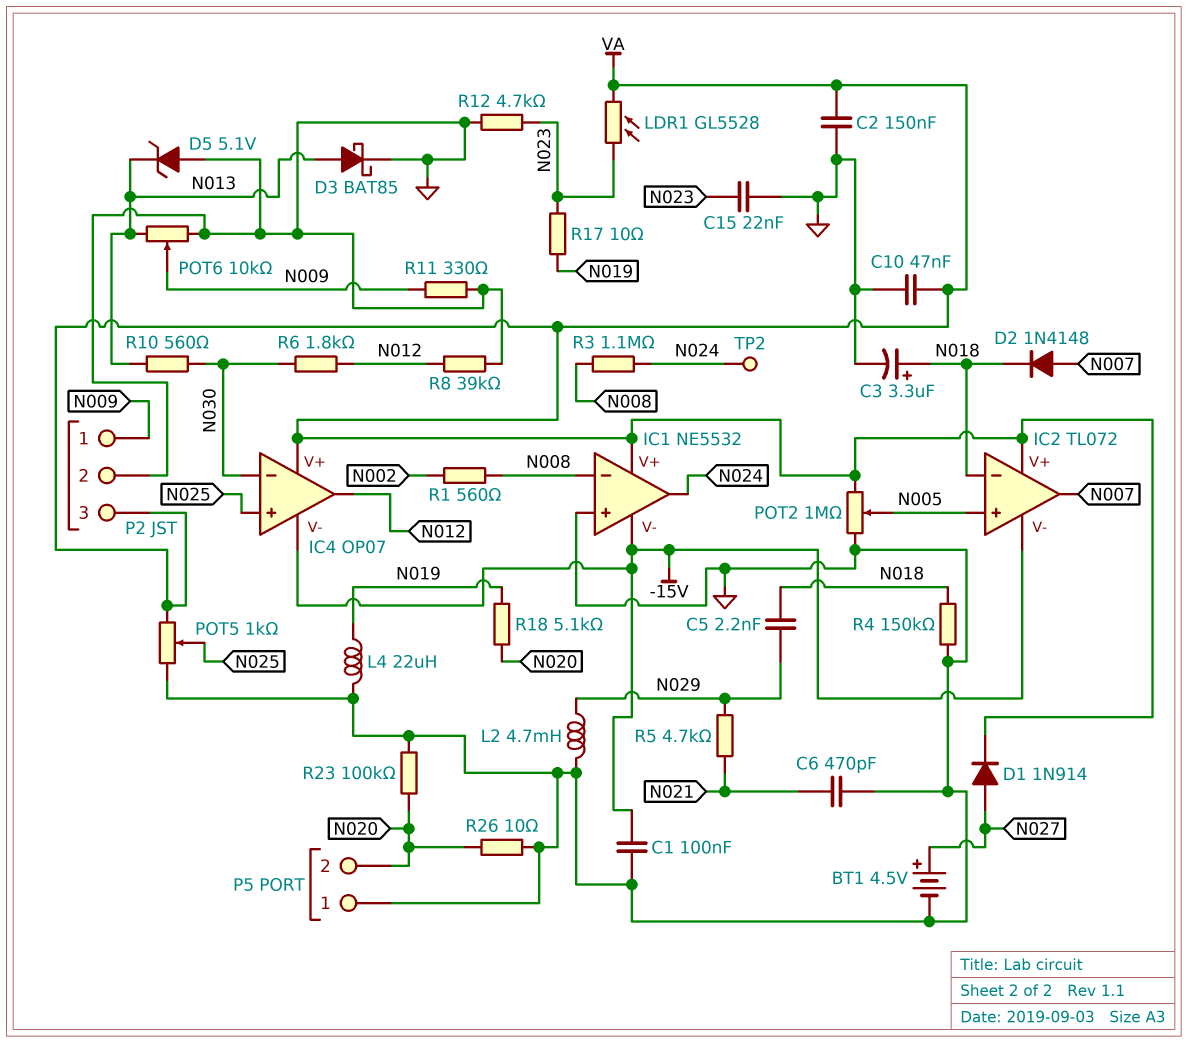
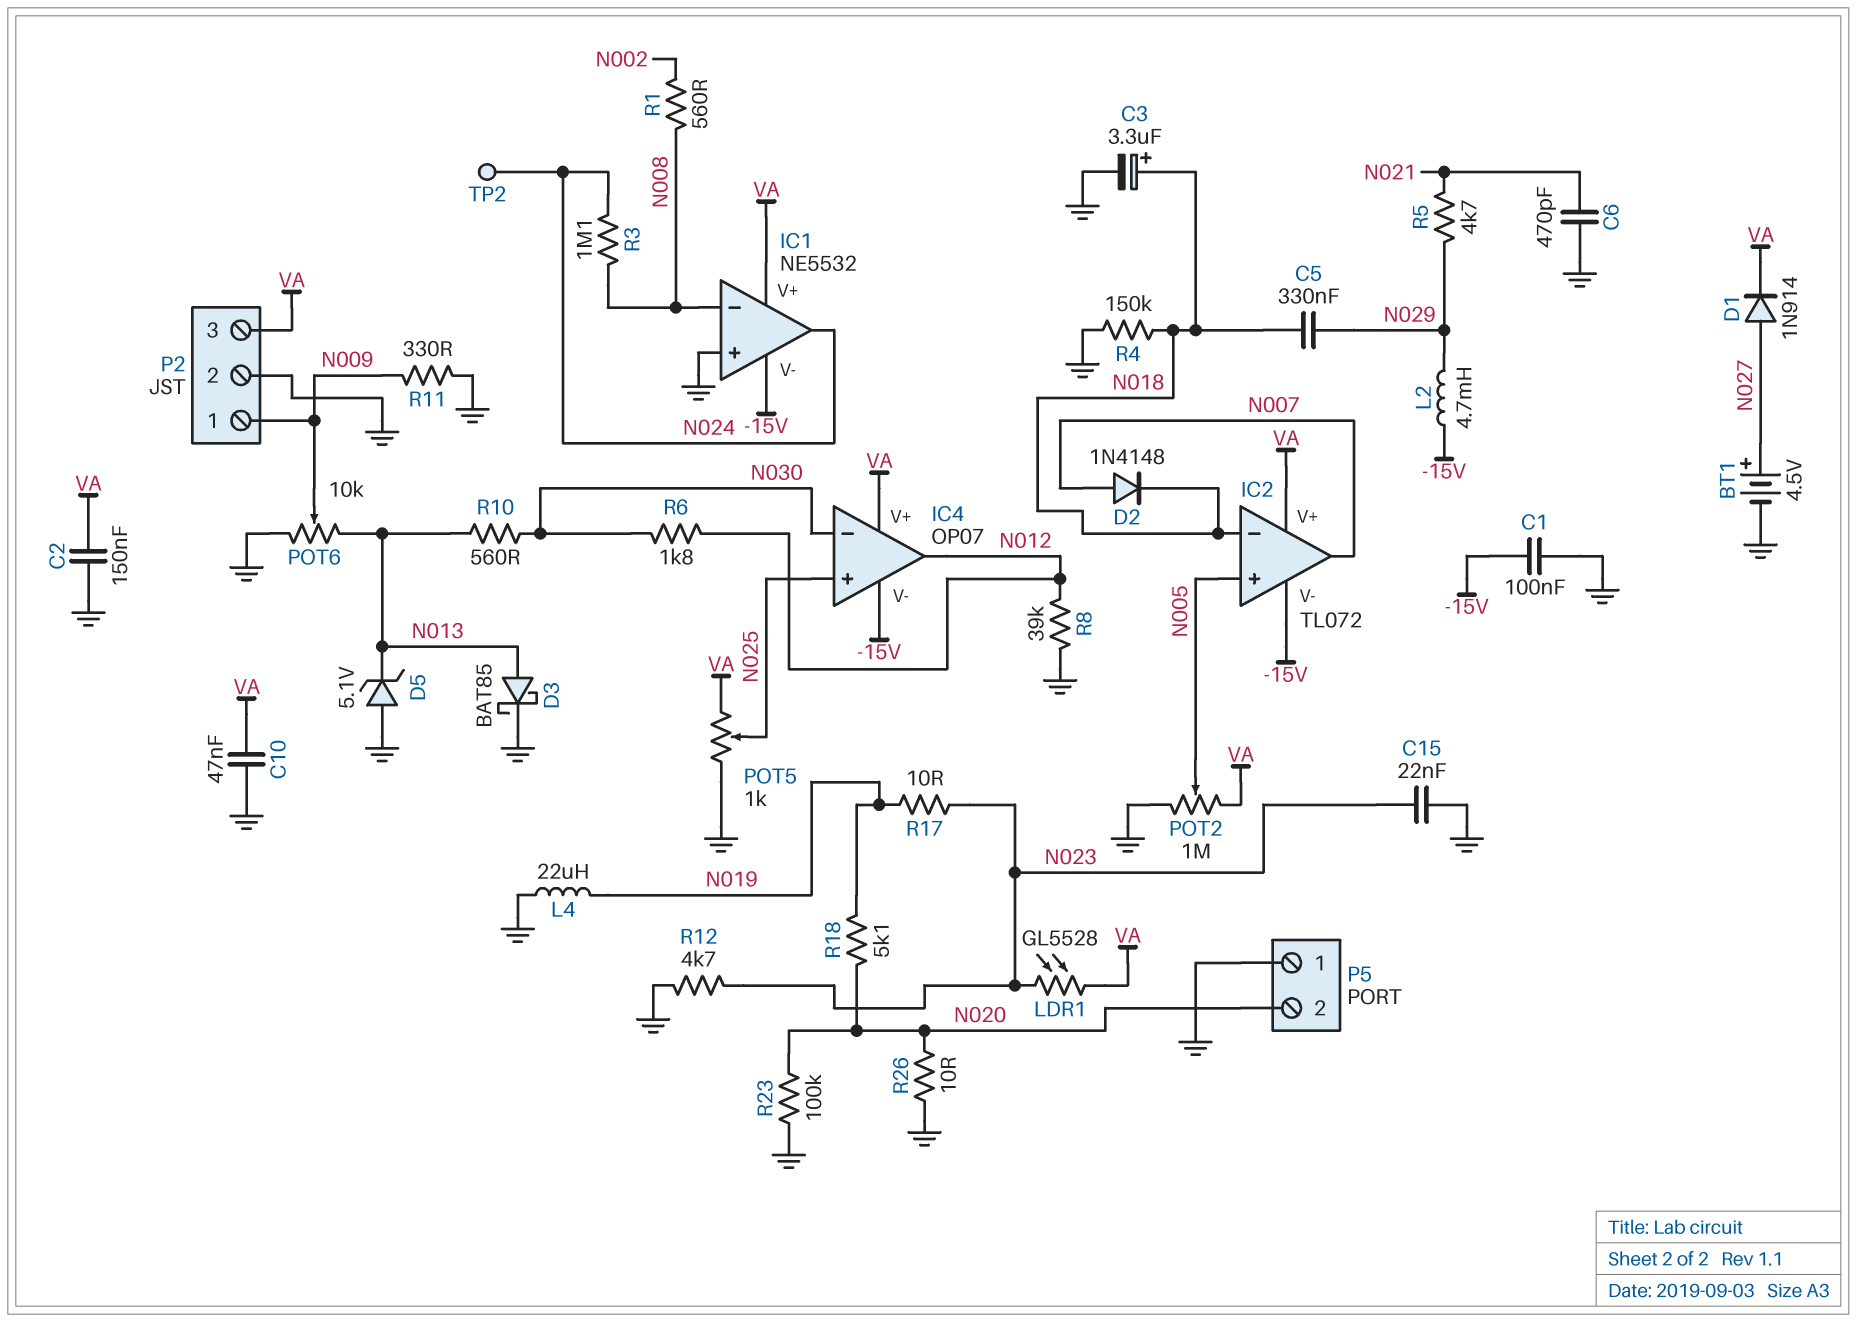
C5: 2.2nF (N018, N029) -> 330nF (N018, N029)
L2: 4.7mH (GND, N029) -> 4.7mH (-15V, N029)

